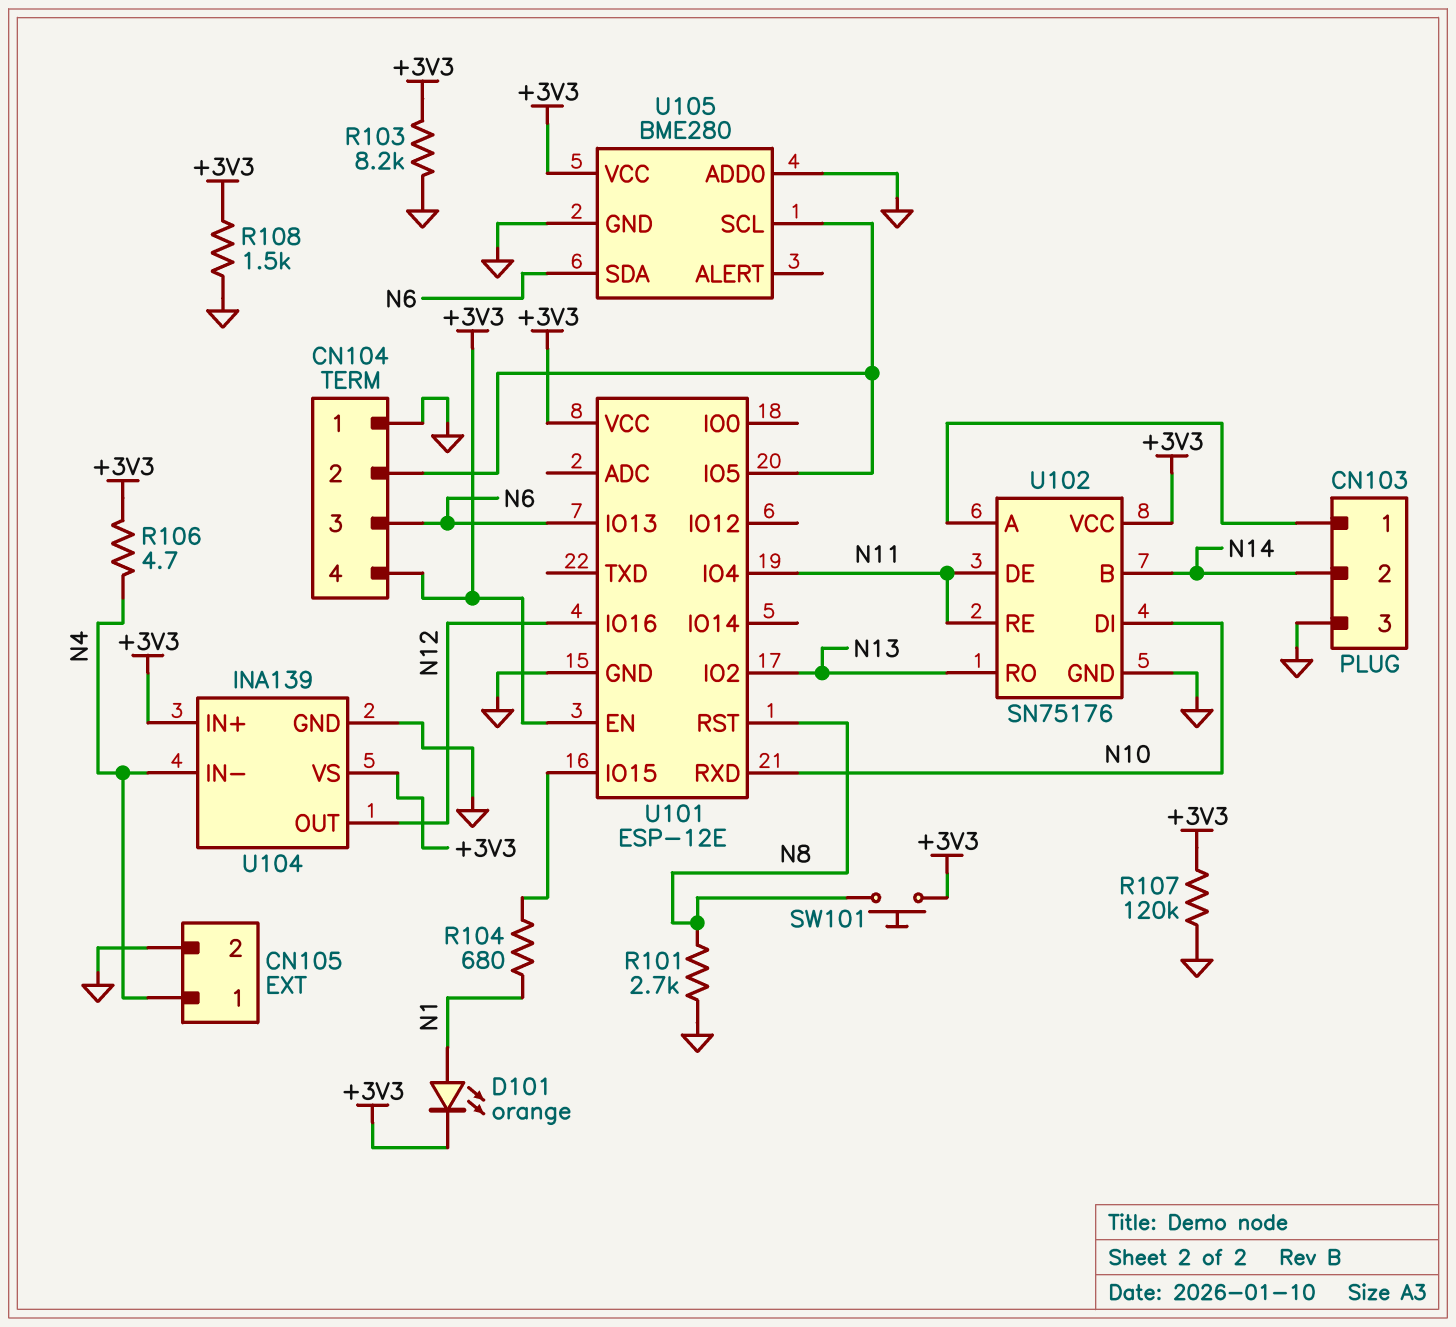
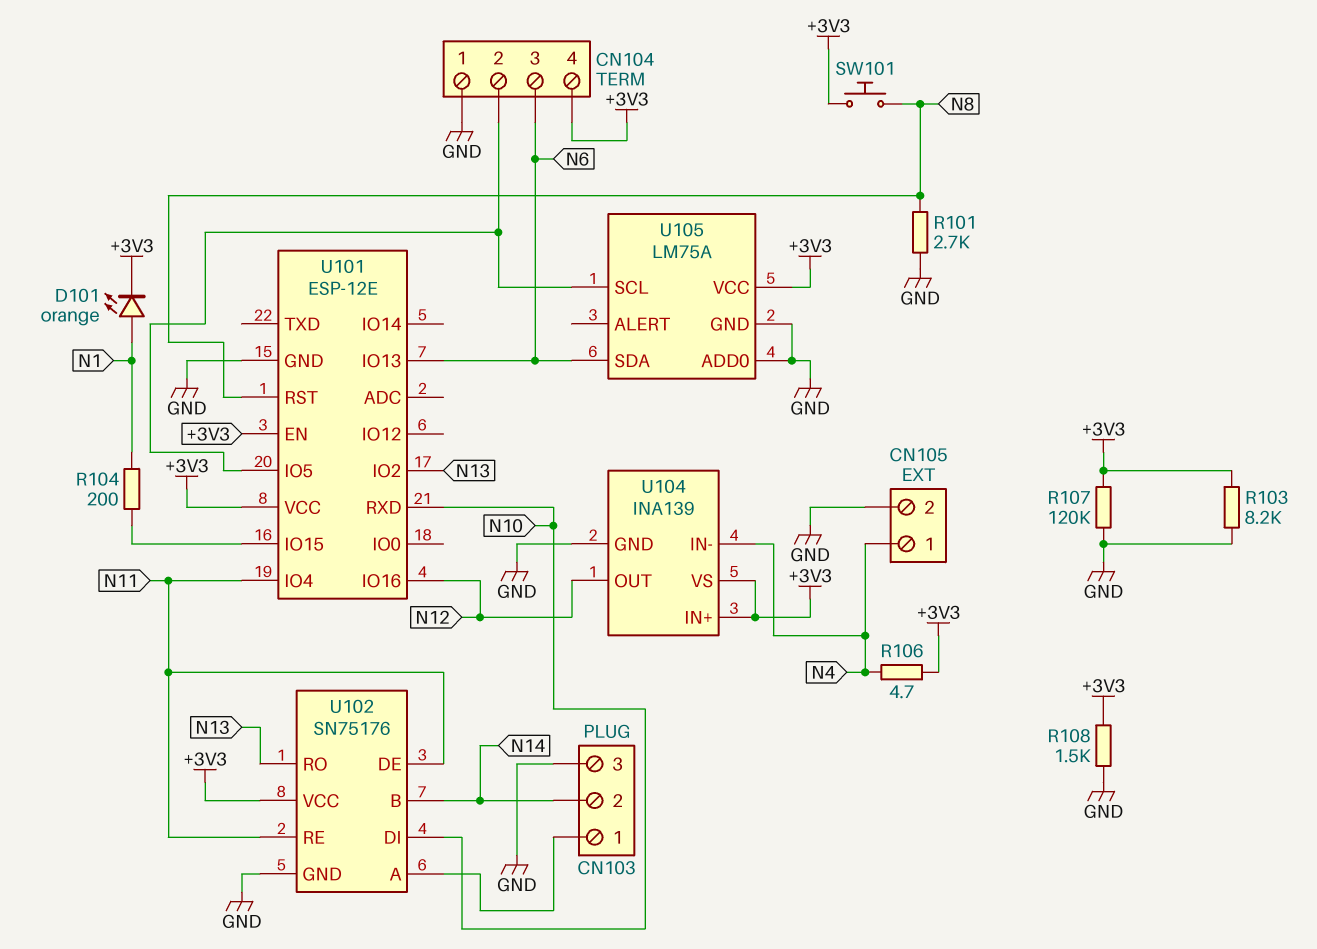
R104: 680 (N1, U101/IO15) -> 200 (N1, U101/IO15)
U105: BME280 -> LM75A

